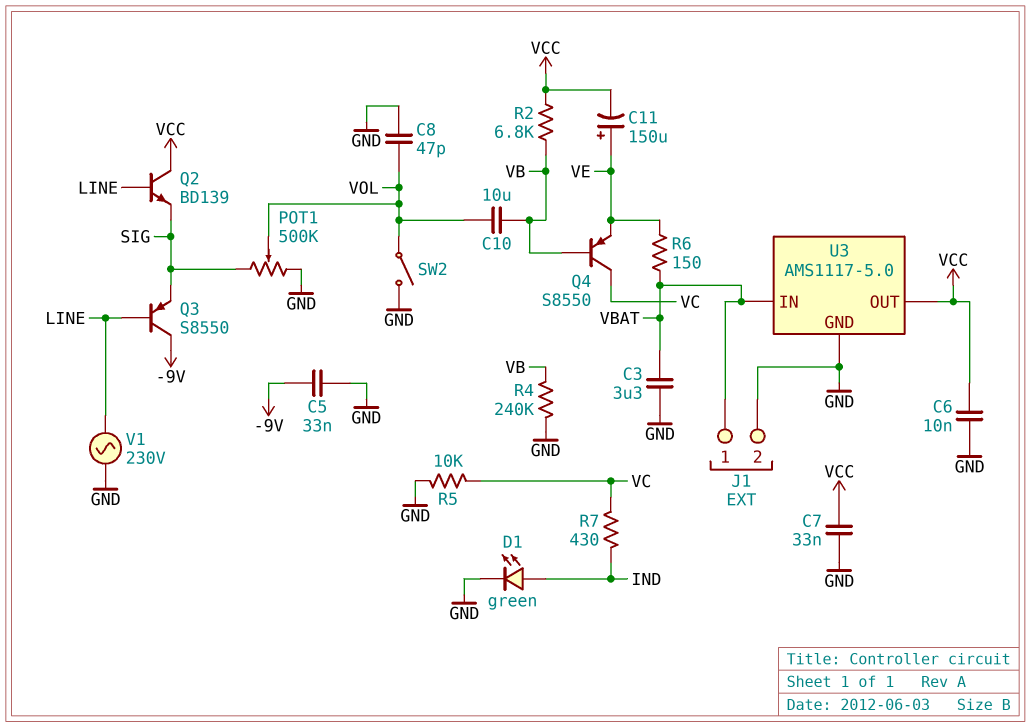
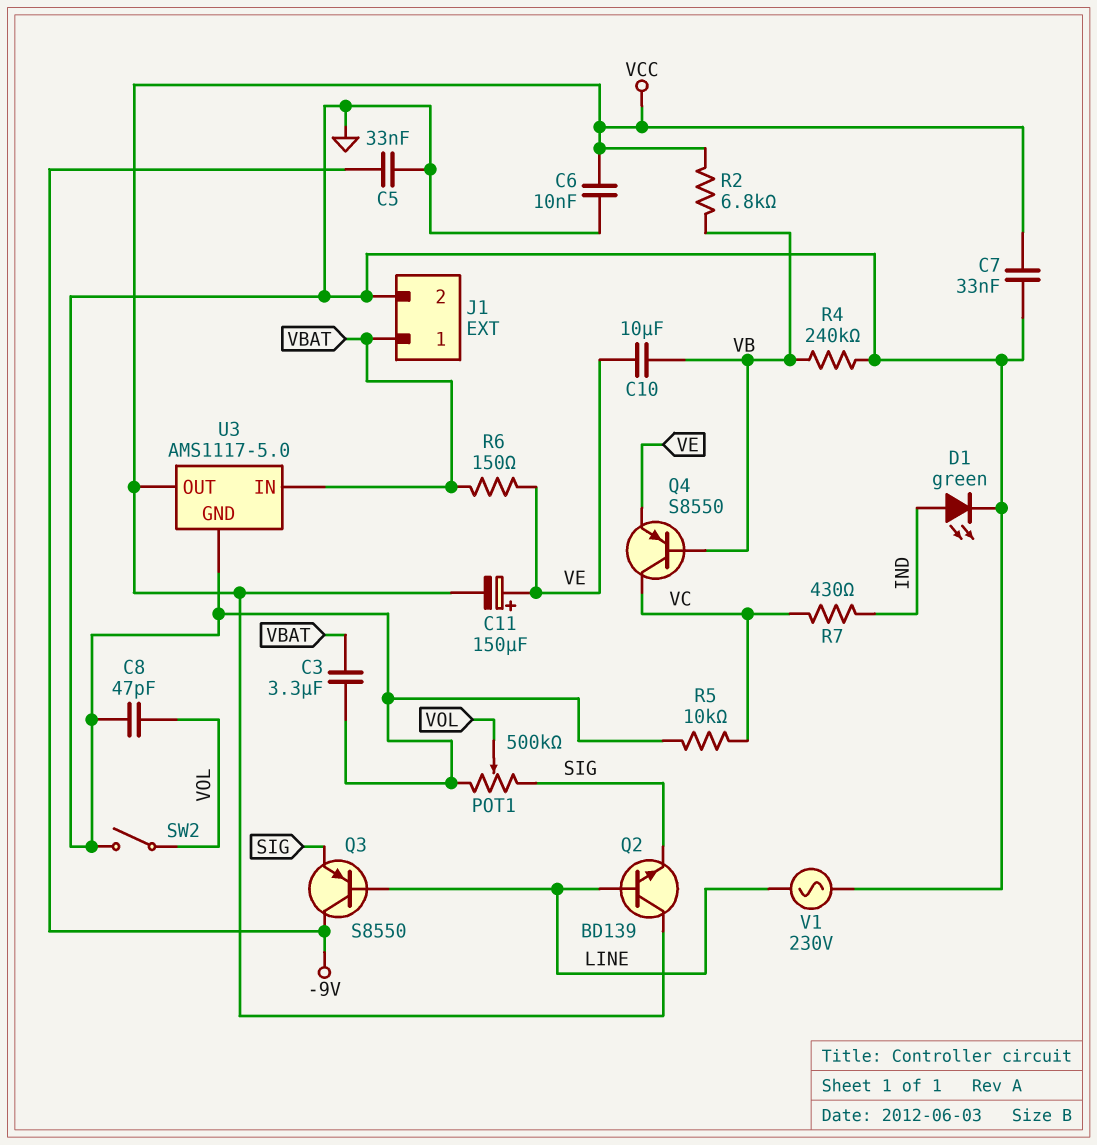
C10: 10uF (VB, VOL) -> 10uF (VB, VE)

